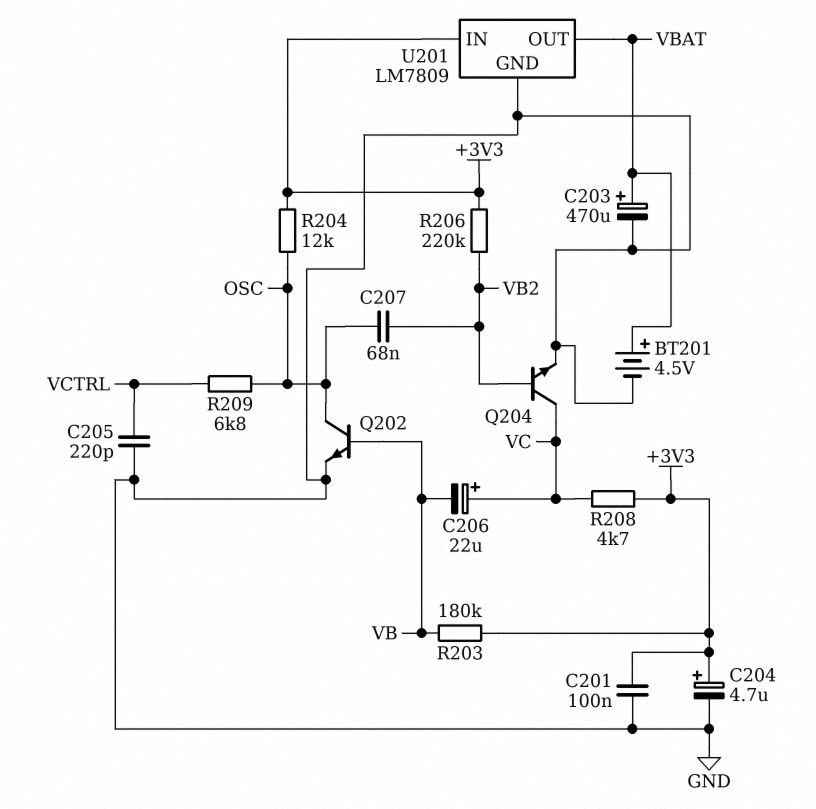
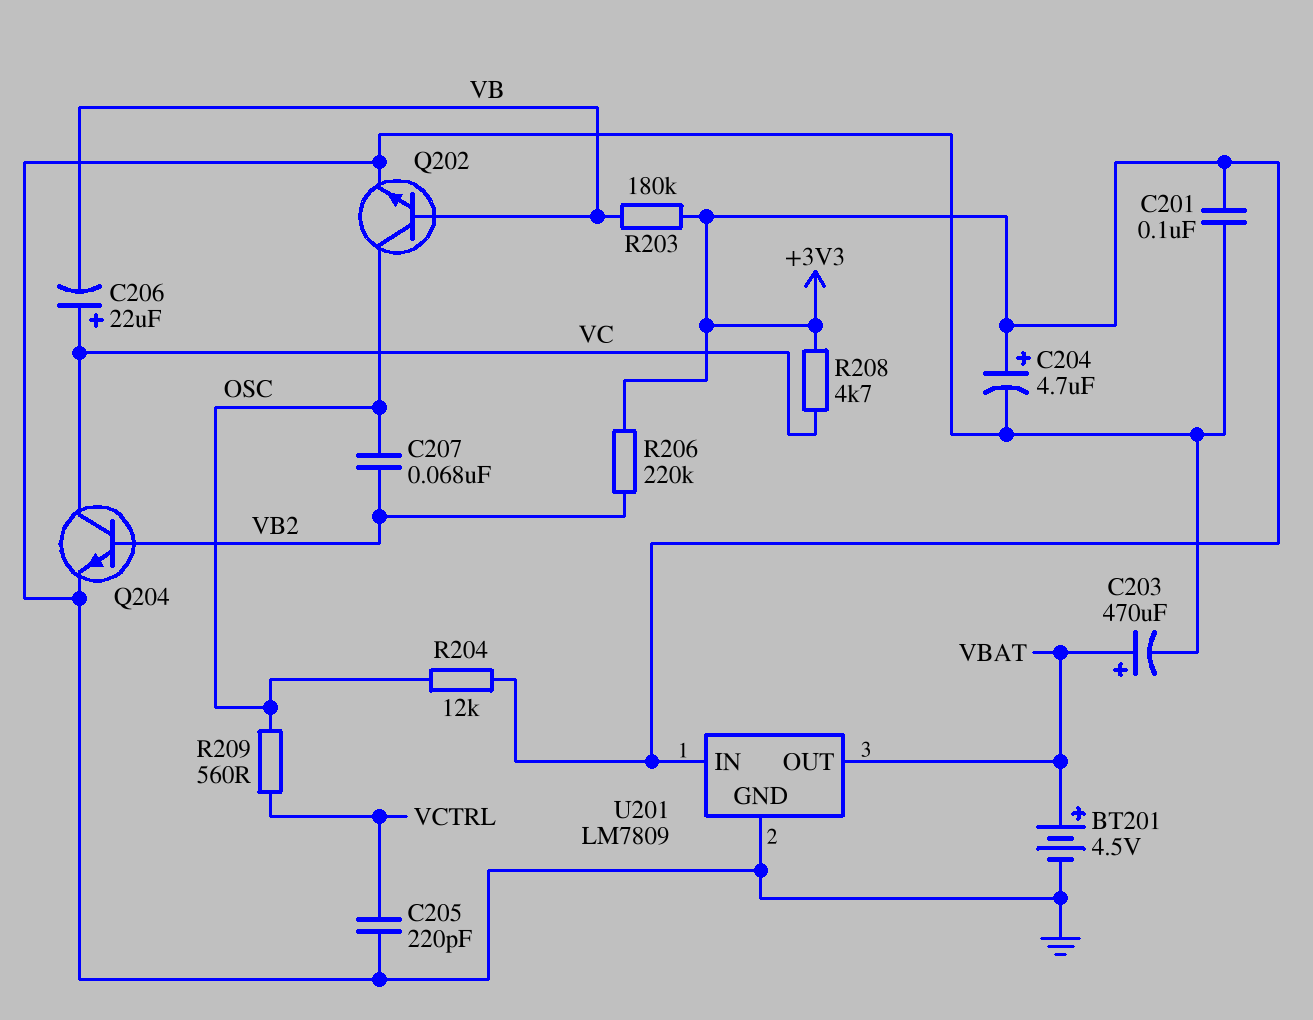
R209: 6.8k (OSC, VCTRL) -> 560 (OSC, VCTRL)

